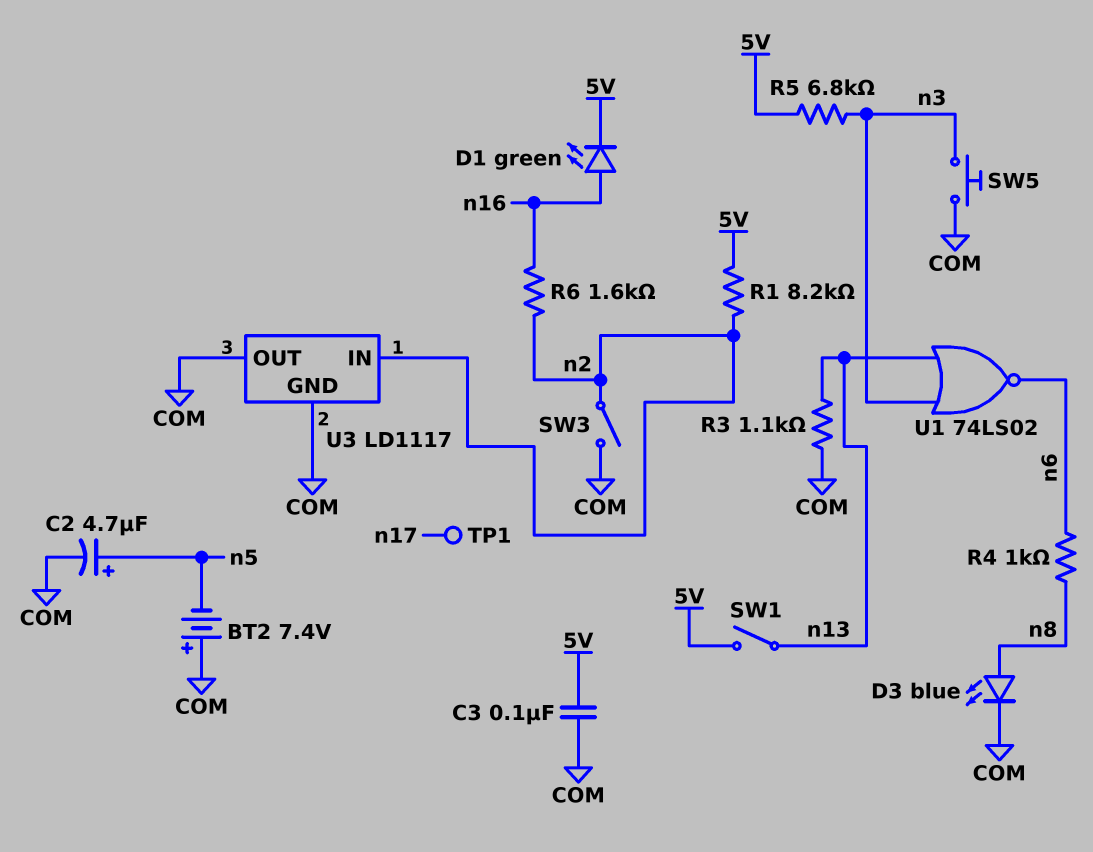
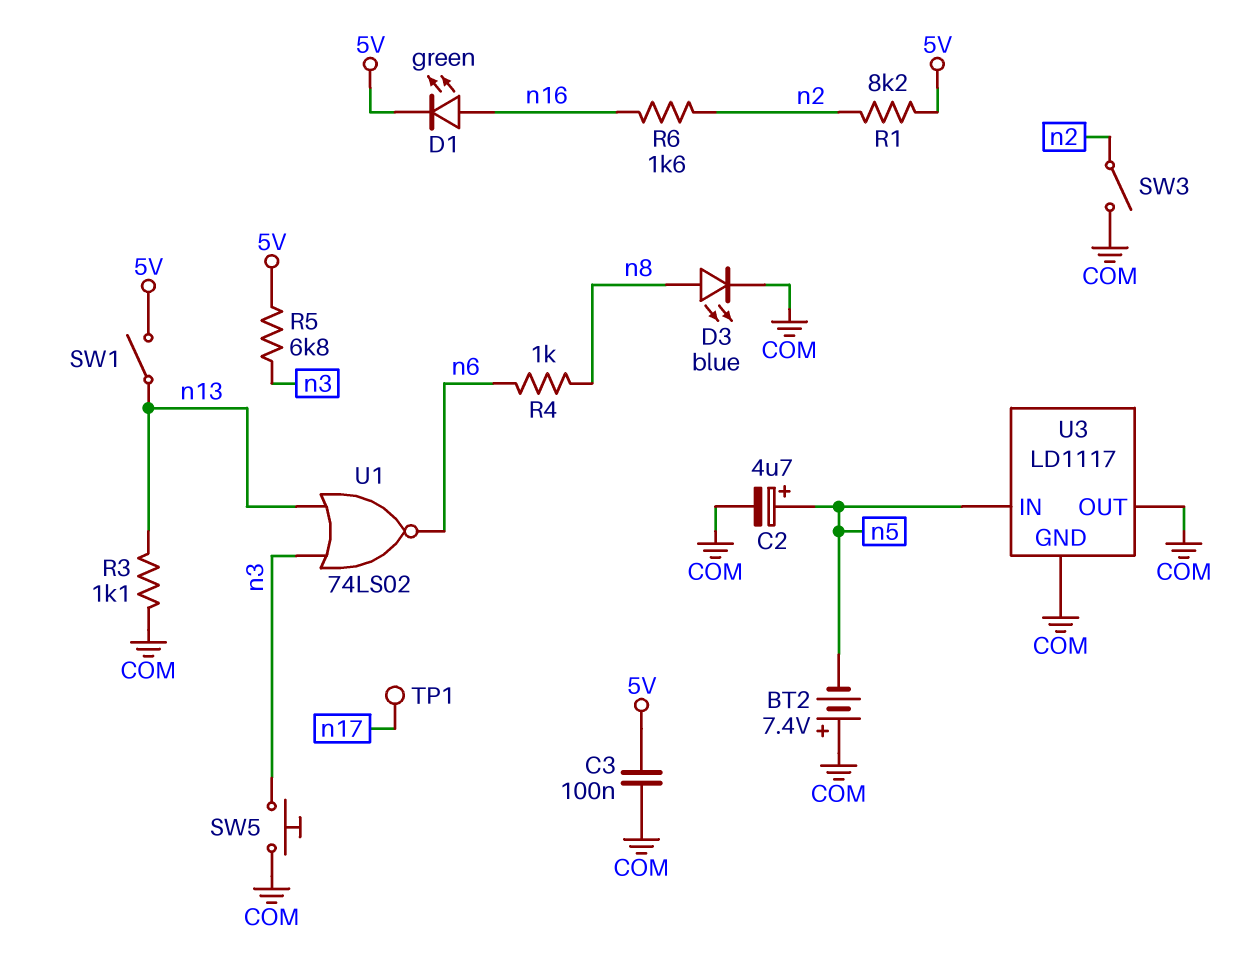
U3 pin IN: n2 -> n5

